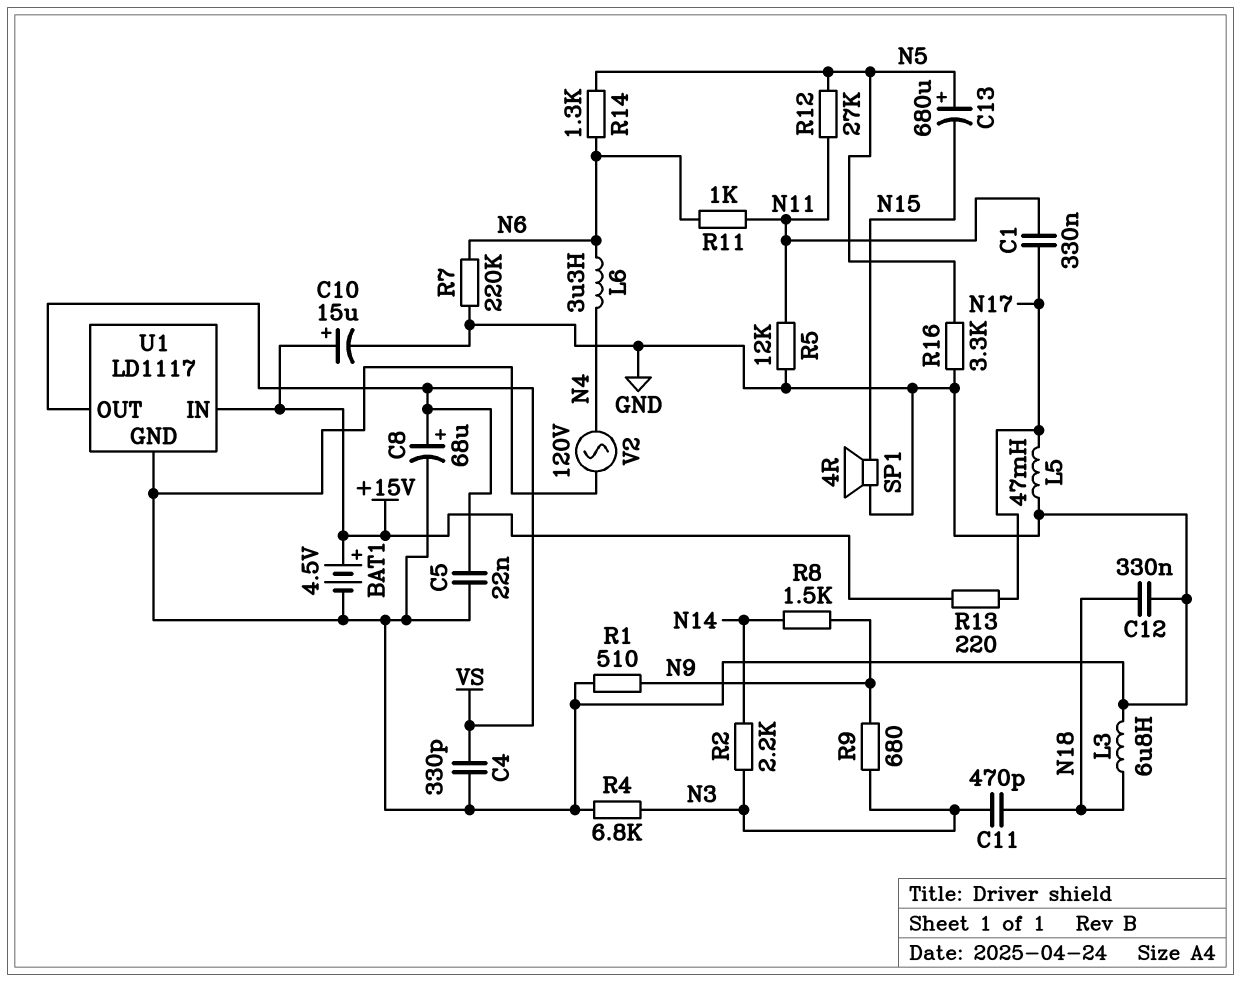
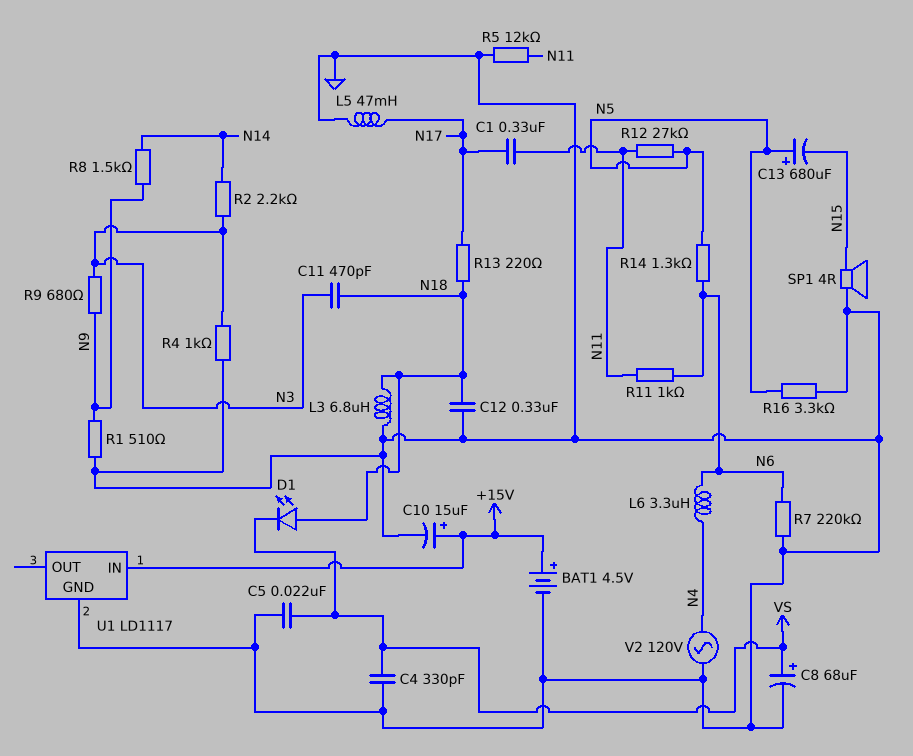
D1: none -> LED (A N18, K VS)
R4: 6.8k (GND, N3) -> 1k (GND, N3)
R13: 220 (+15V, N17) -> 220 (N17, N18)
U1 pin OUT: VS -> none

